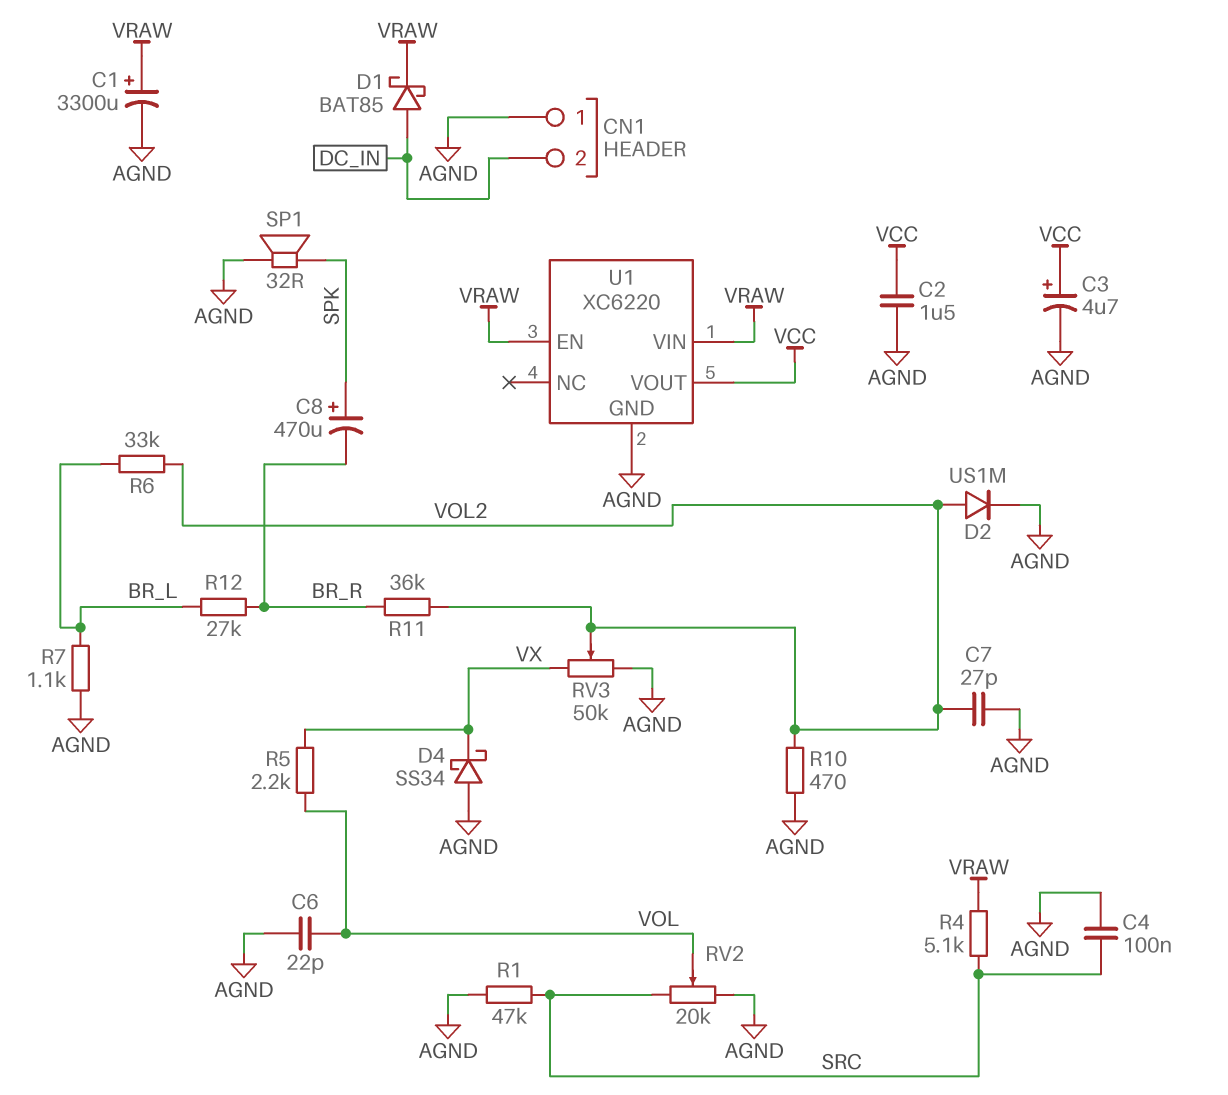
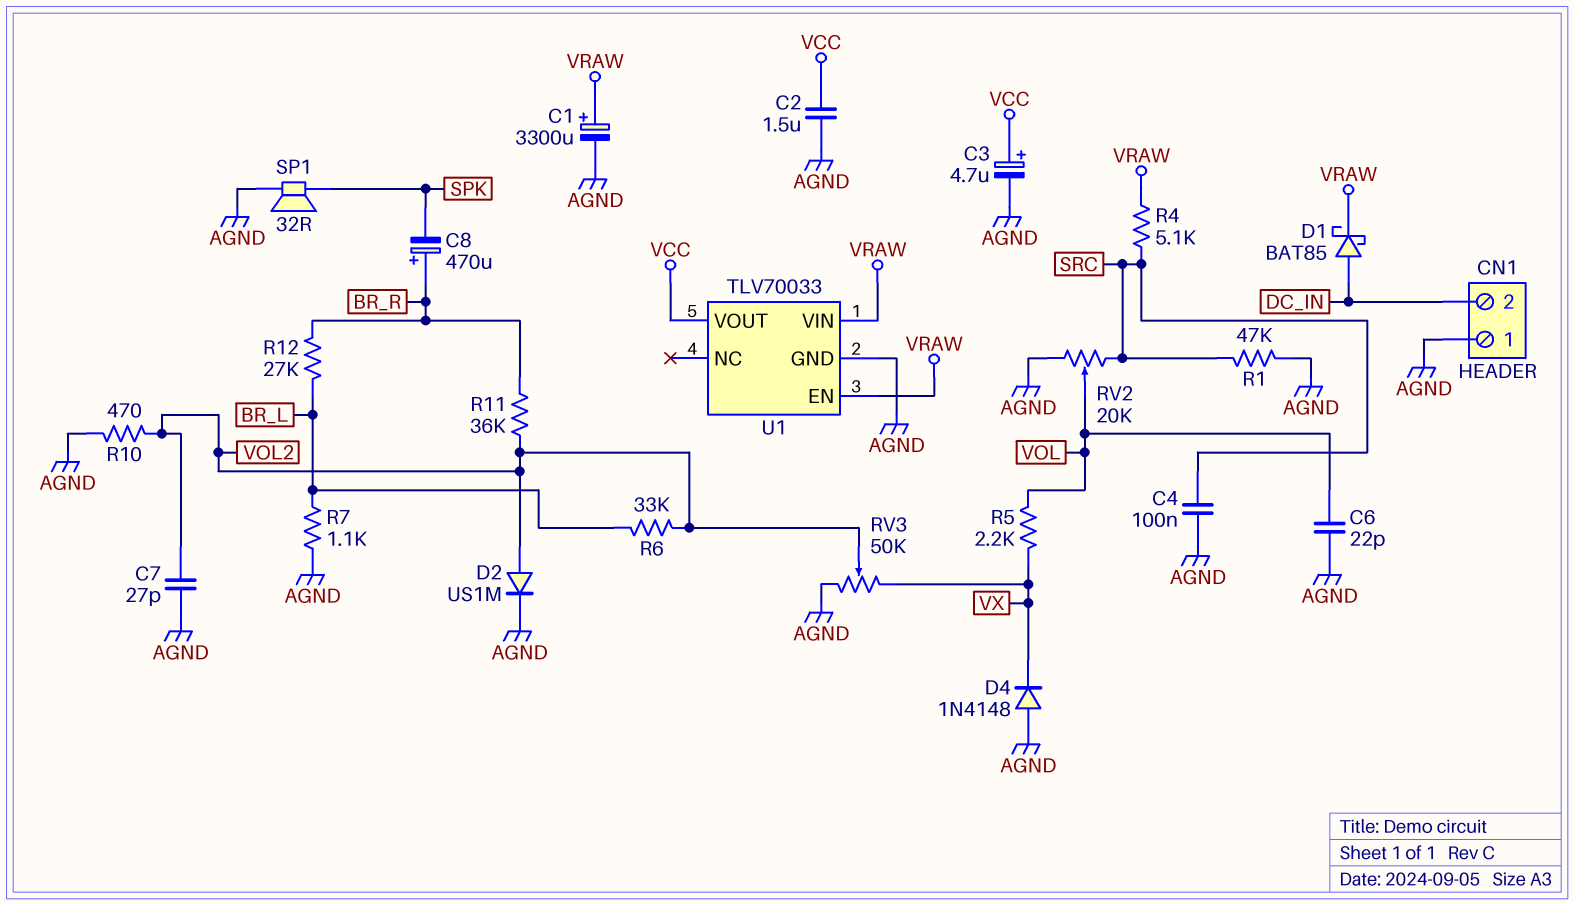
C8: 470uF (plus SPK, minus BR_R) -> 470uF (plus BR_R, minus SPK)
D4: schottky SS34 (A AGND, K VX) -> diode 1N4148 (A AGND, K VX)
U1: XC6220 -> TLV70033

